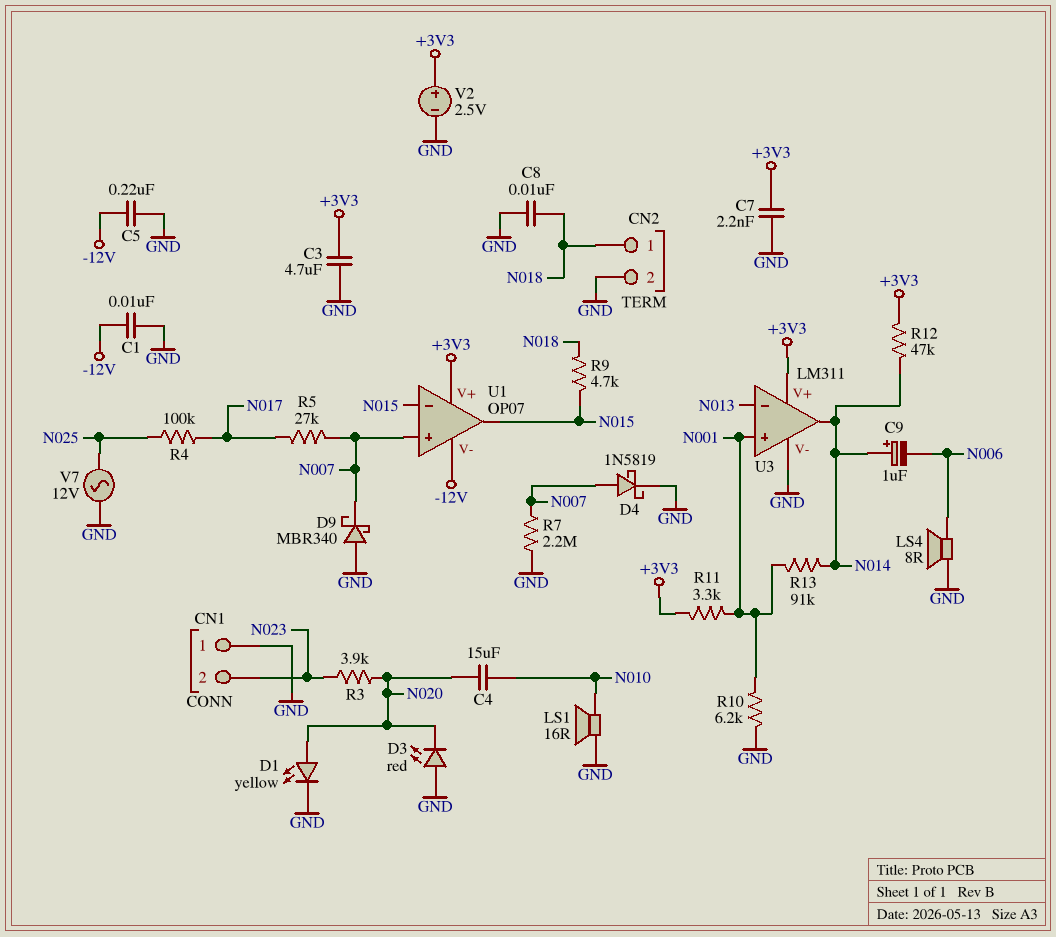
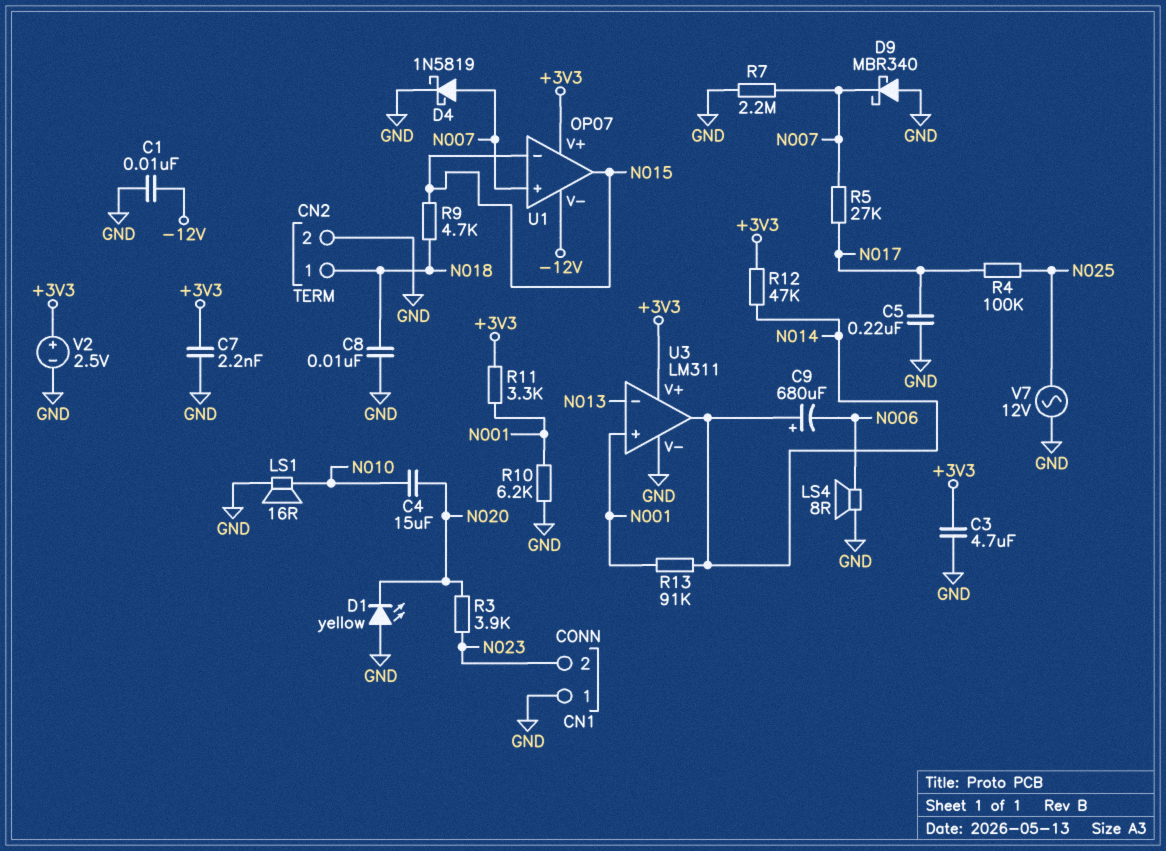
C5: 220nF (-12V, GND) -> 220nF (GND, N017)
C9: 1uF (plus N014, minus N006) -> 680uF (plus N014, minus N006)
D1: LED yellow (A N020, K GND) -> LED yellow (A GND, K N020)
D3: LED red (A GND, K N020) -> none

